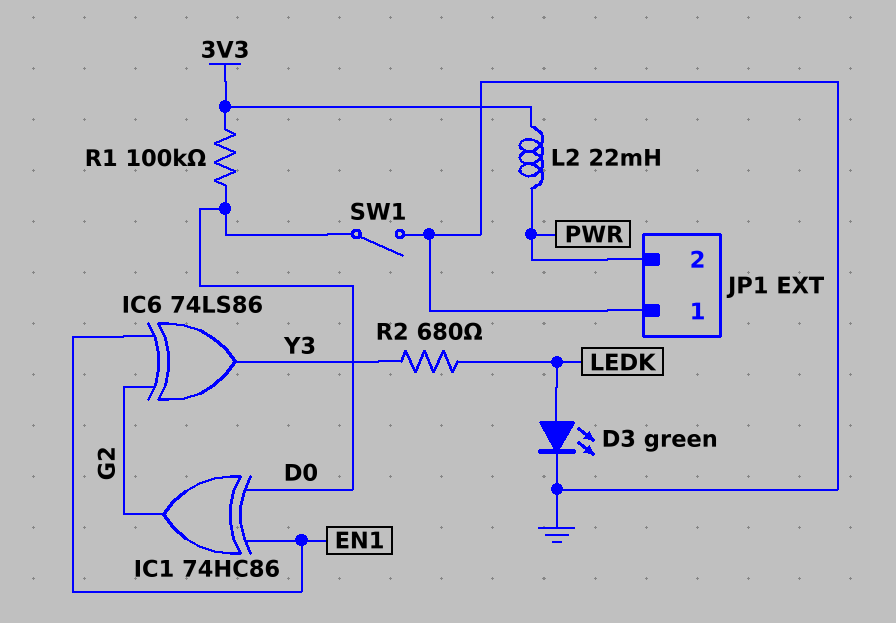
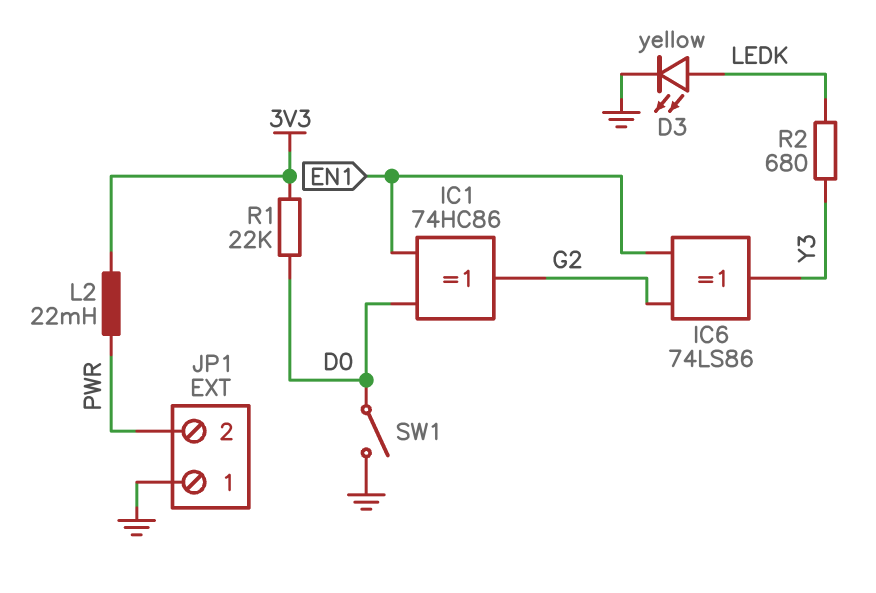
D3: LED green (A LEDK, K GND) -> LED yellow (A LEDK, K GND)
R1: 100k (3V3, D0) -> 22k (3V3, D0)

